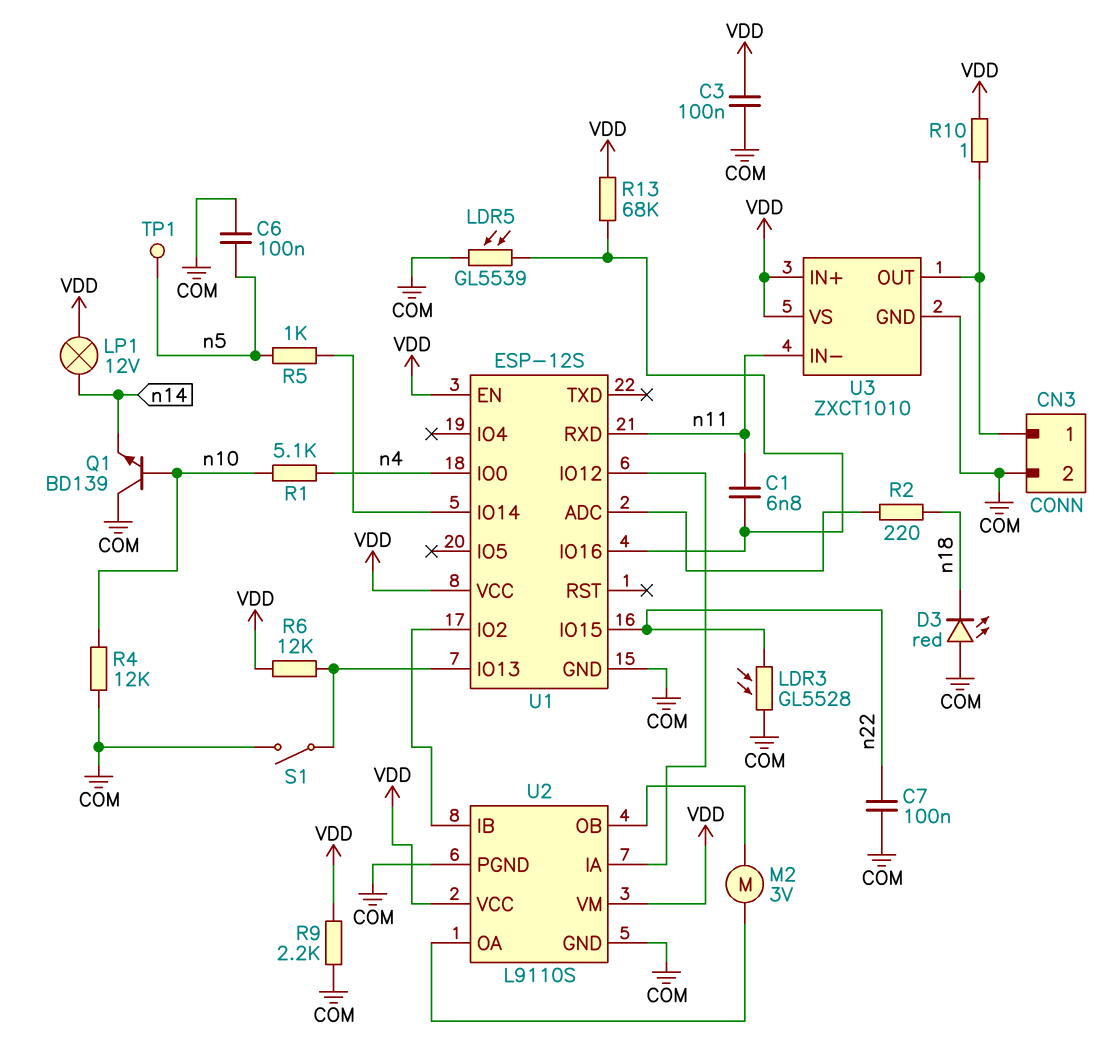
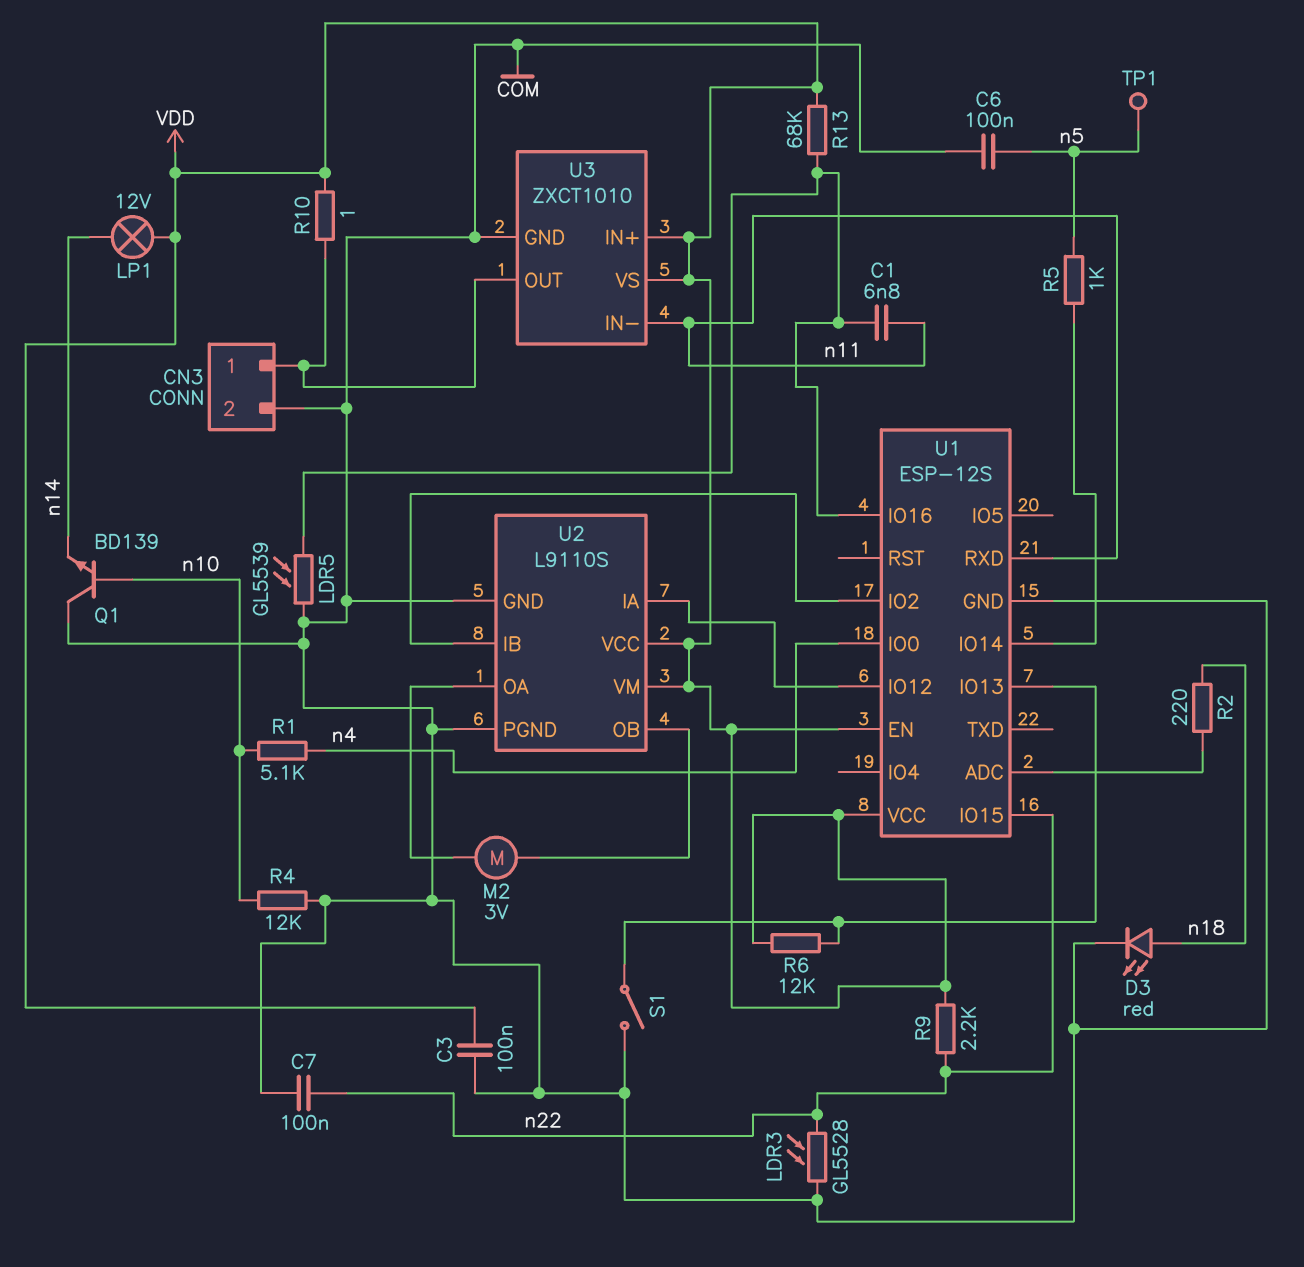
D3: LED red (A COM, K n18) -> LED red (A n18, K COM)
R9: 2.2k (COM, VDD) -> 2.2k (VDD, n22)

